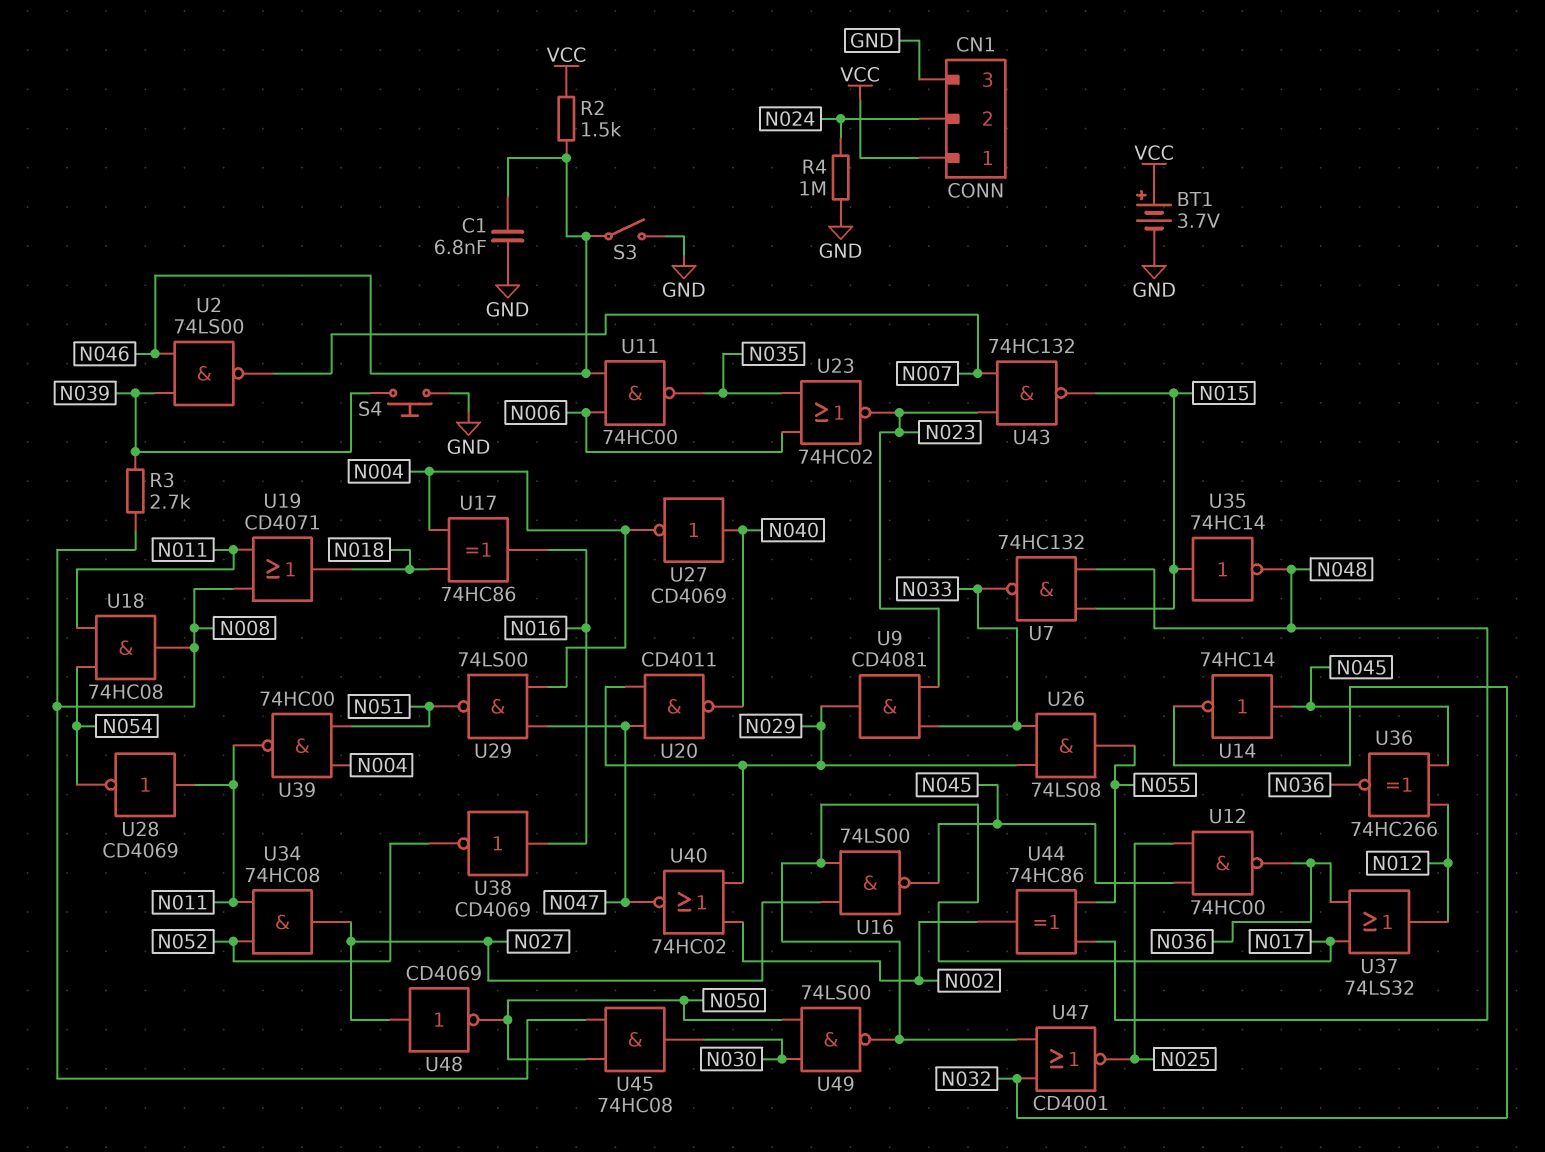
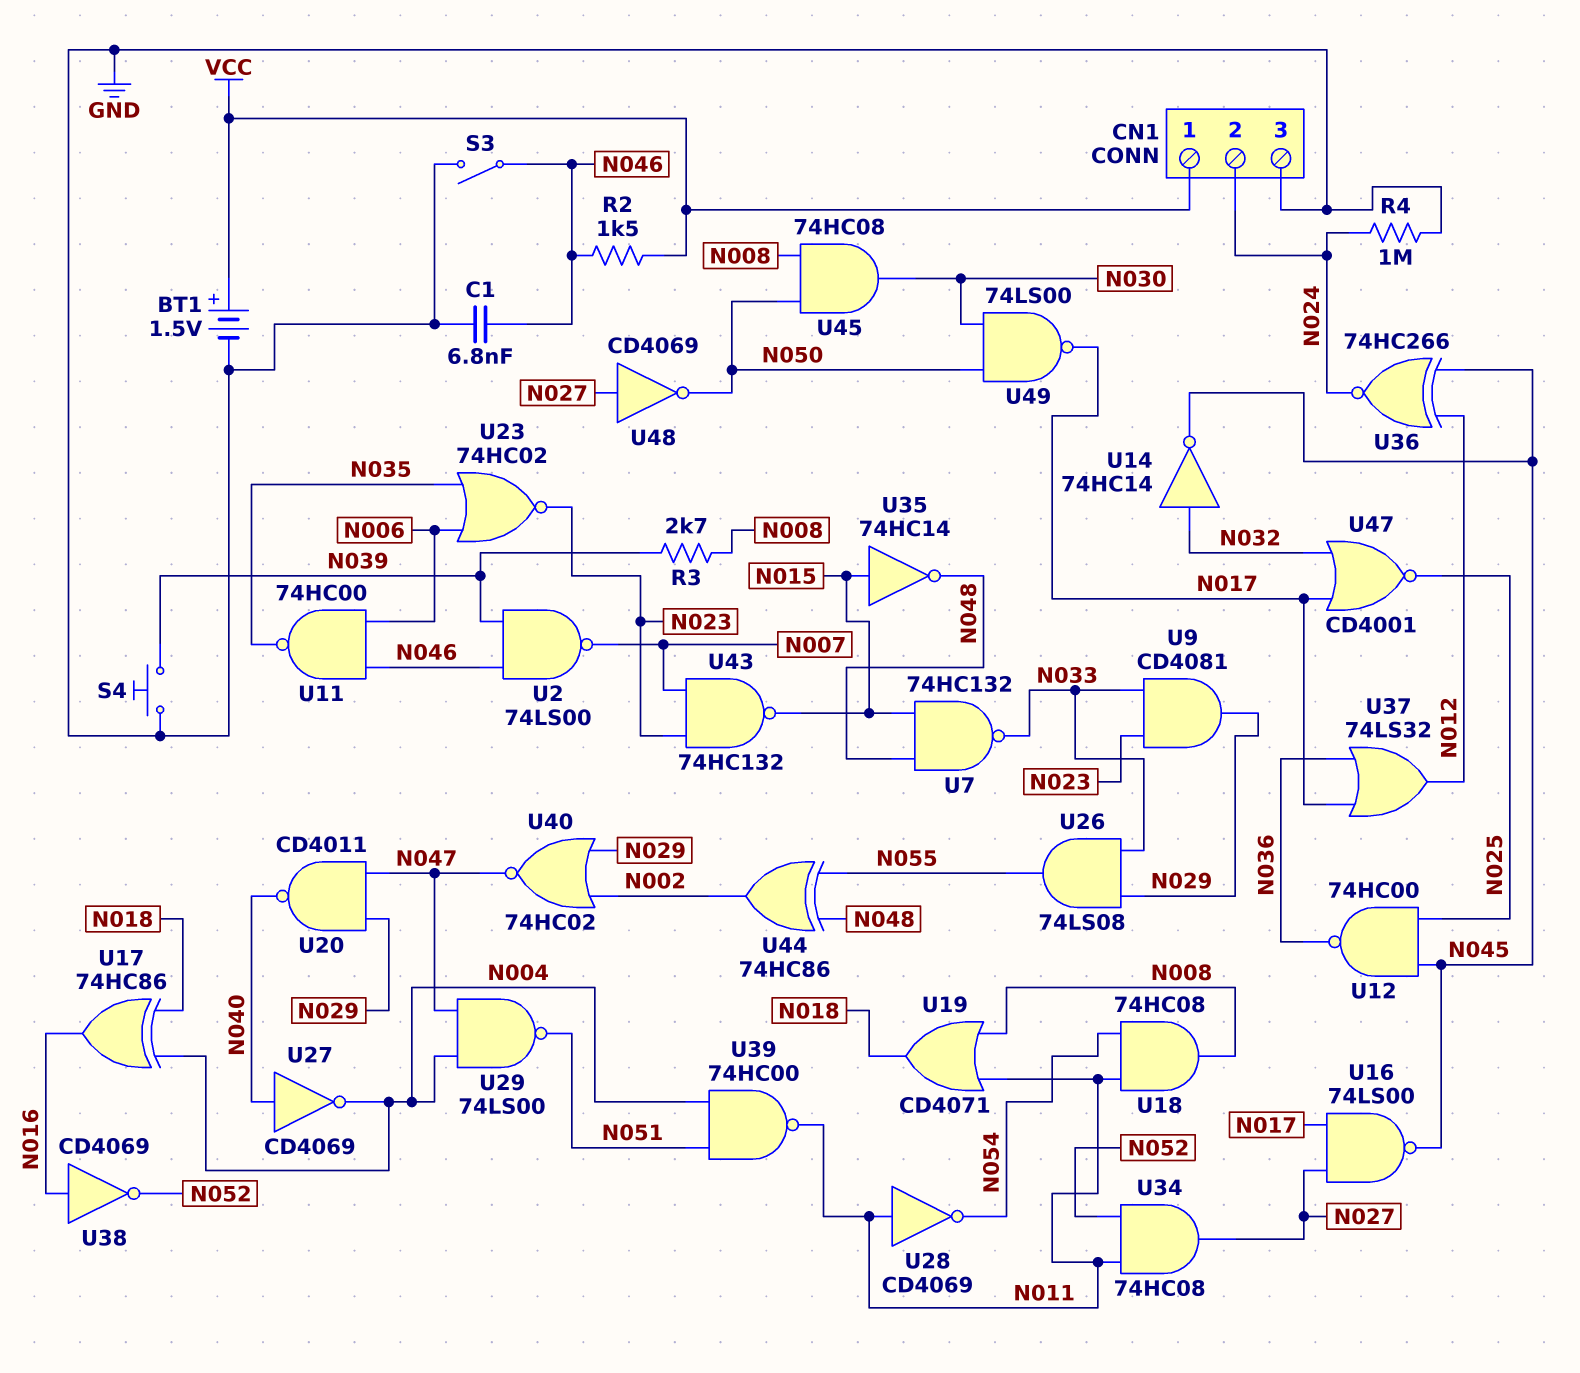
BT1: 3.7V (plus VCC, minus GND) -> 1.5V (plus VCC, minus GND)
U14: NOT 74HC14 (in N045, out N032) -> NOT 74HC14 (in N032, out N045)
U36: XNOR 74HC266 (in N012, in N045, out N036) -> XNOR 74HC266 (in N012, in N045, out N024)

